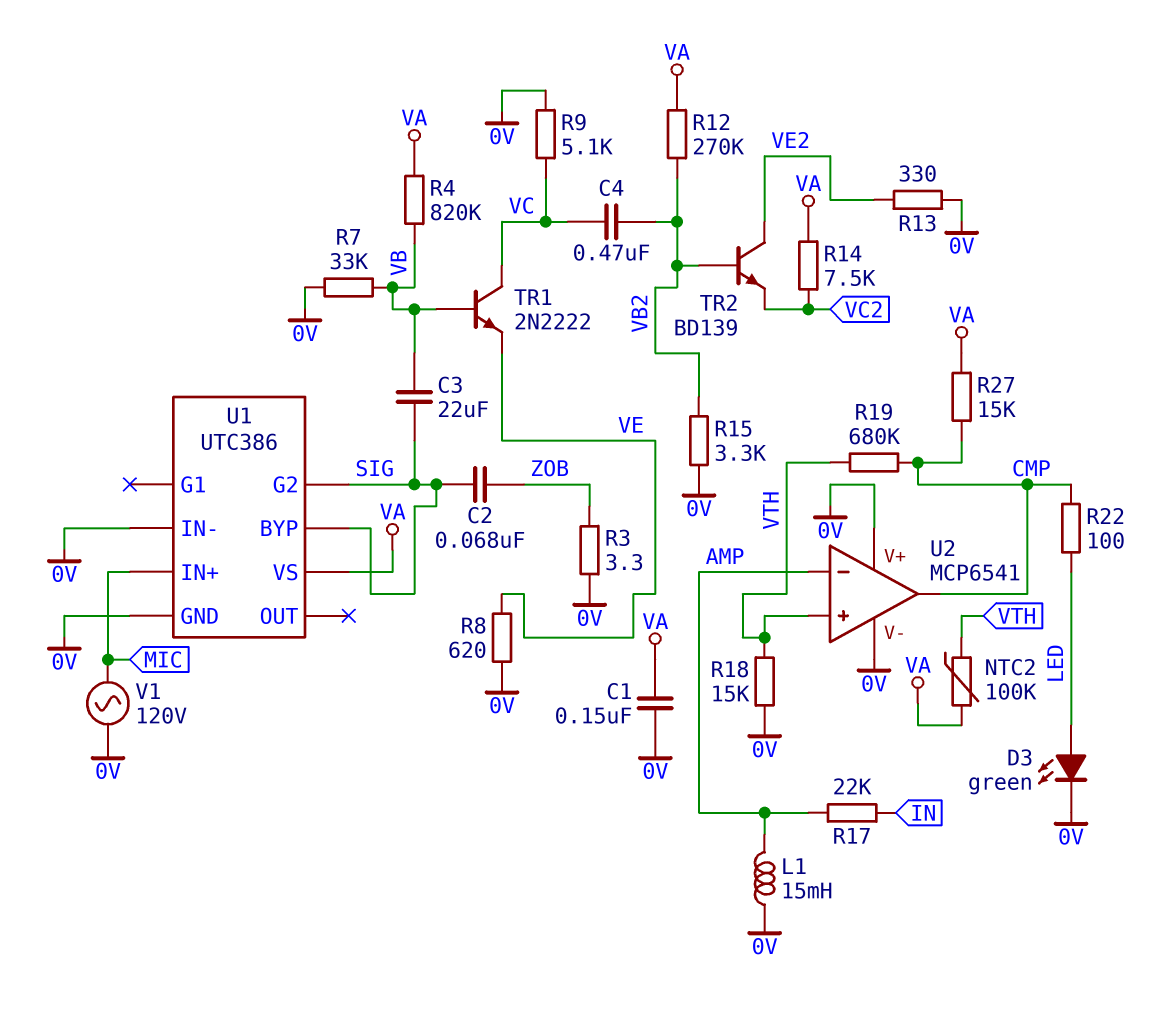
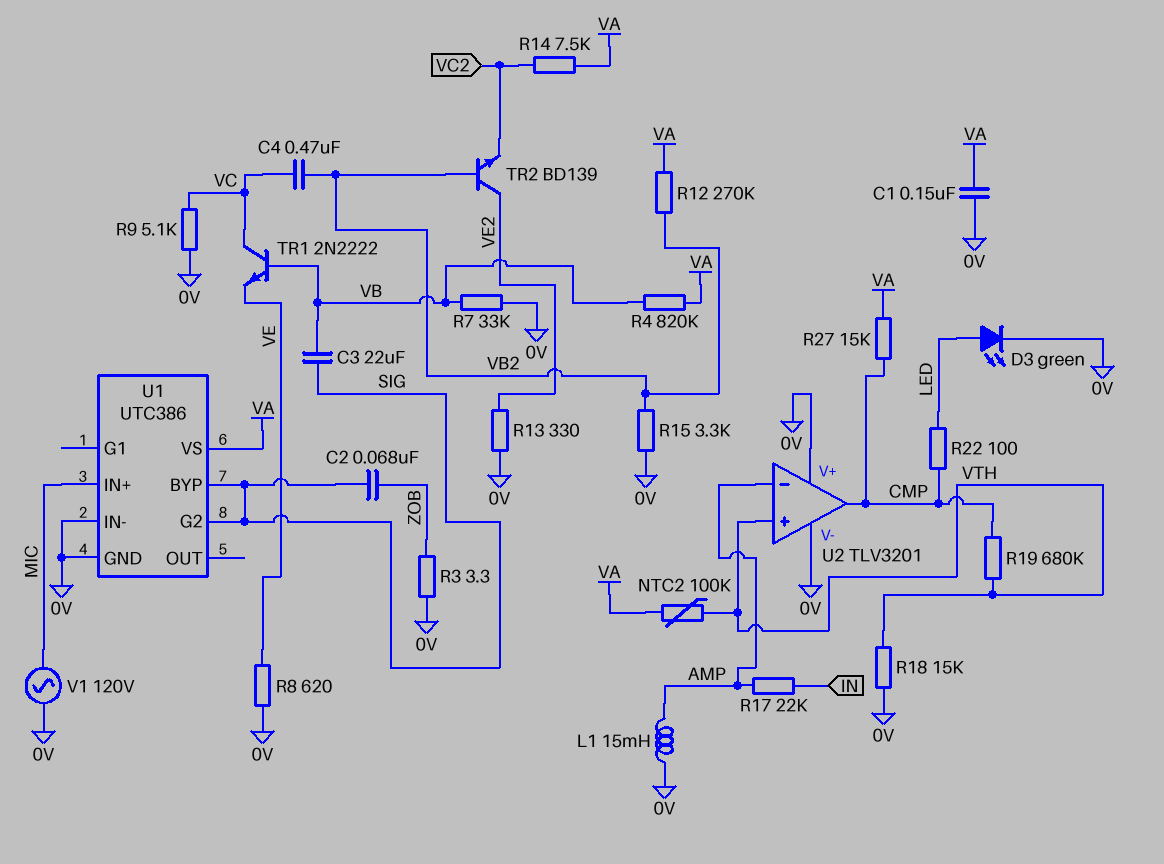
U2: MCP6541 -> TLV3201

